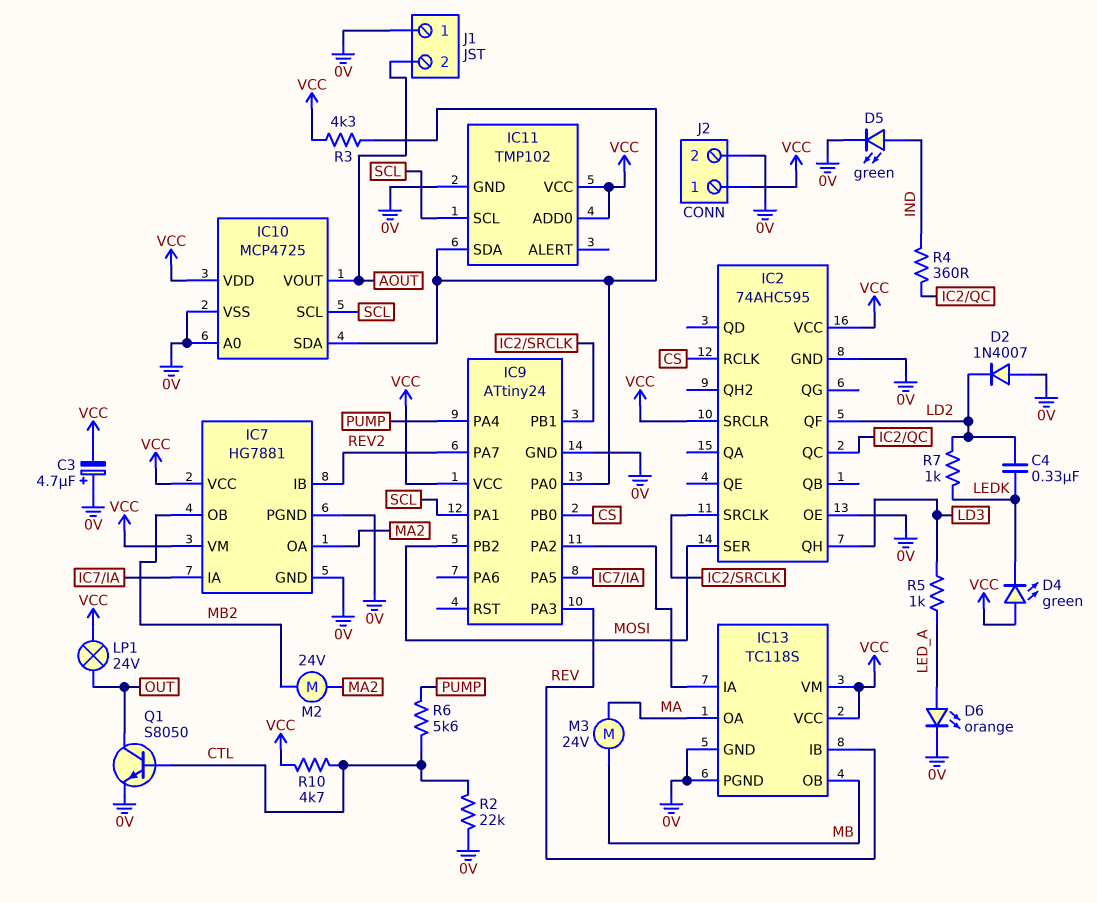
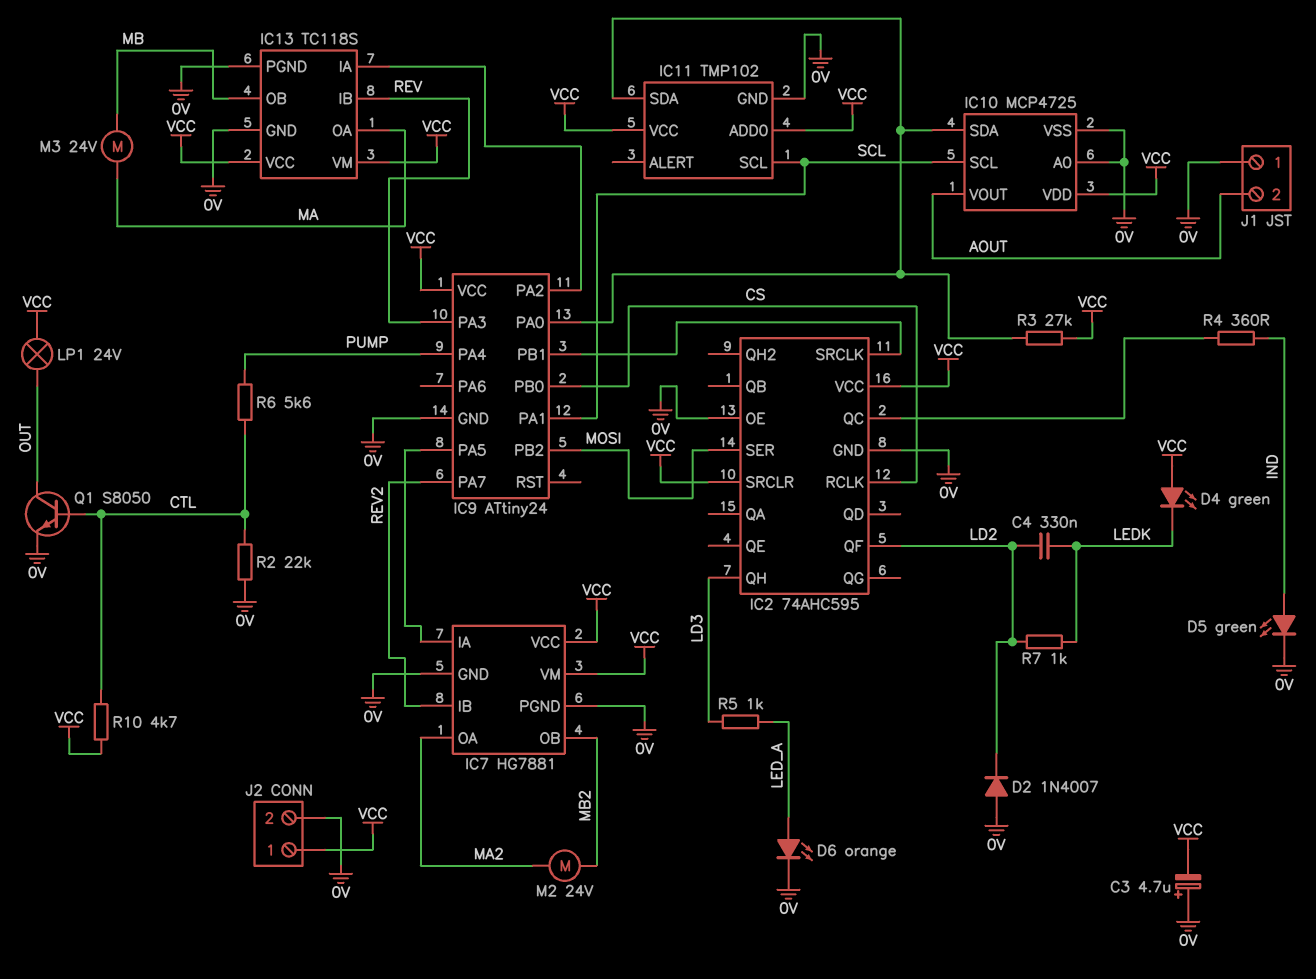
R3: 4.3k (IC9/PA0, VCC) -> 27k (IC9/PA0, VCC)

